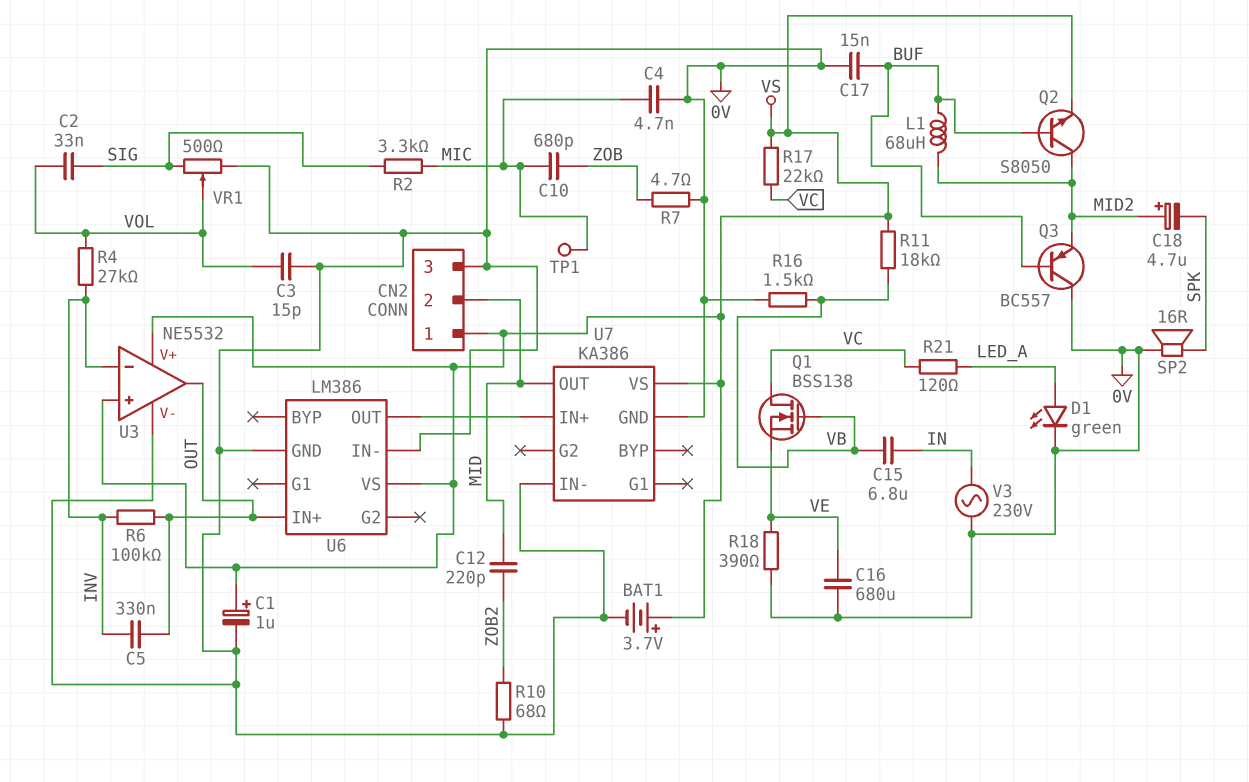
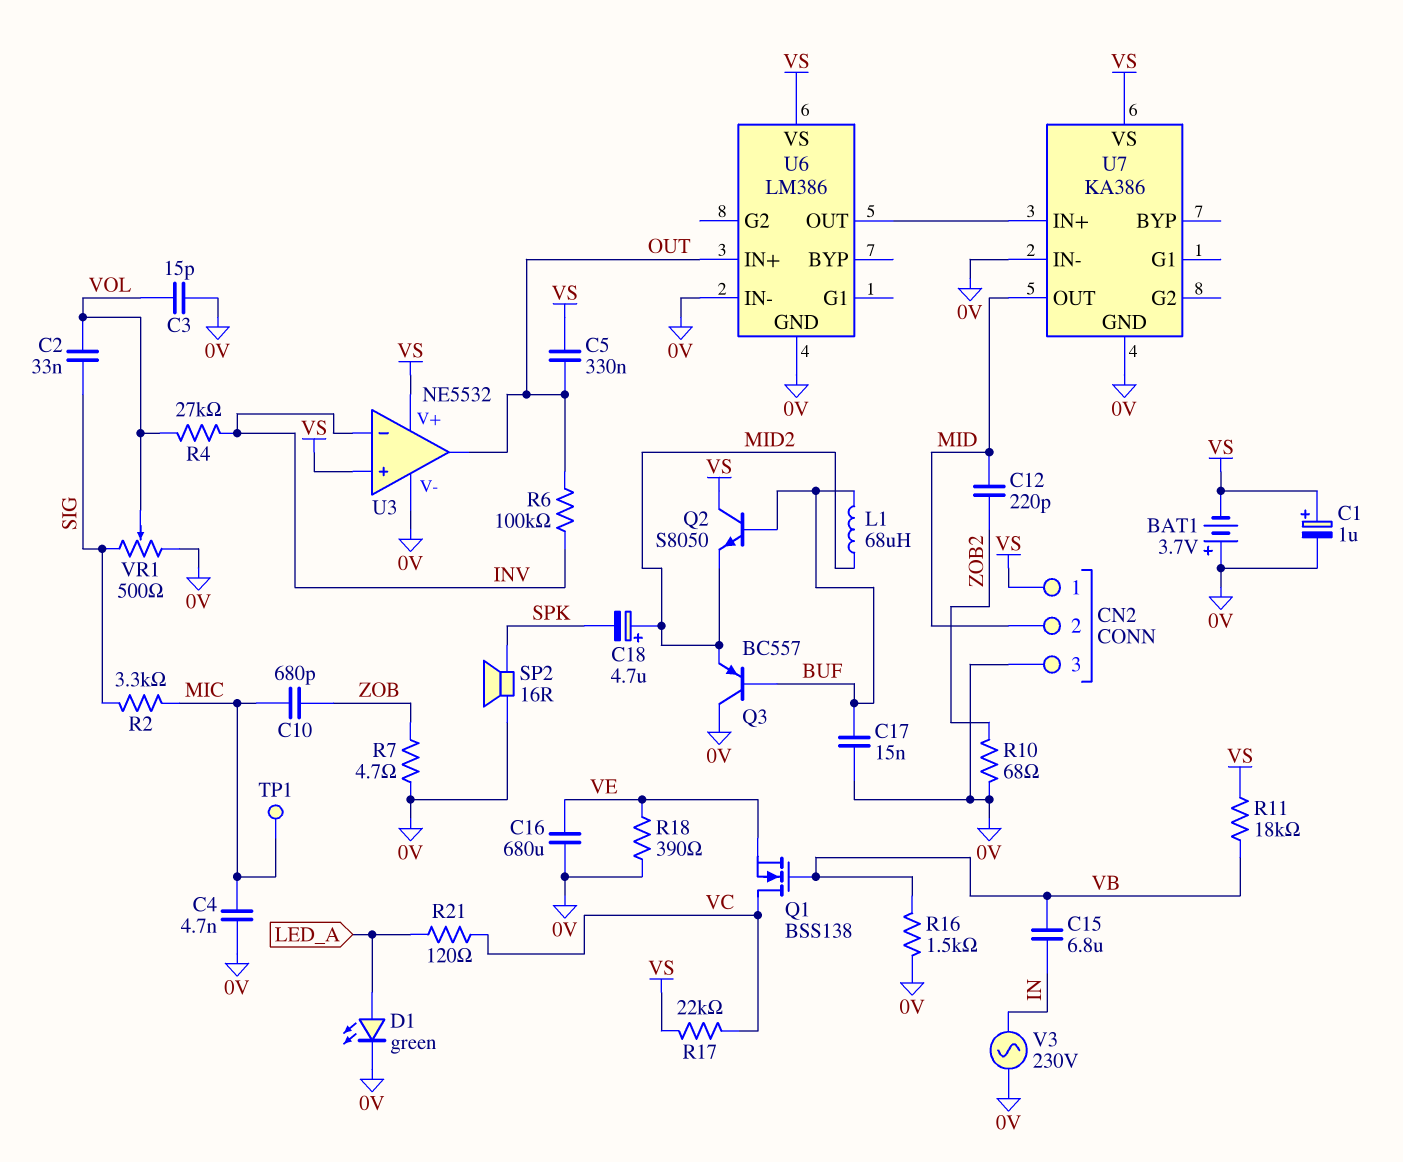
BAT1: 3.7V (plus VS, minus 0V) -> 3.7V (plus 0V, minus VS)
C5: 330nF (INV, OUT) -> 330nF (OUT, VS)
Q2: NPN S8050 (B BUF, C MID2, E VS) -> NPN S8050 (B BUF, C VS, E MID2)

